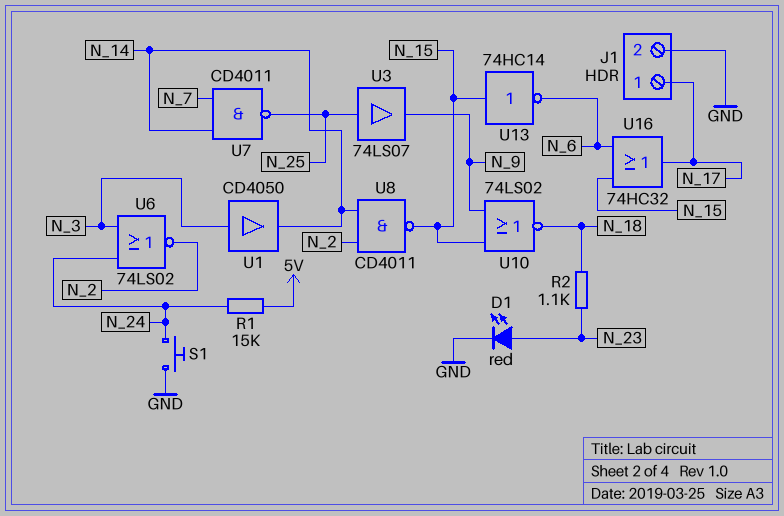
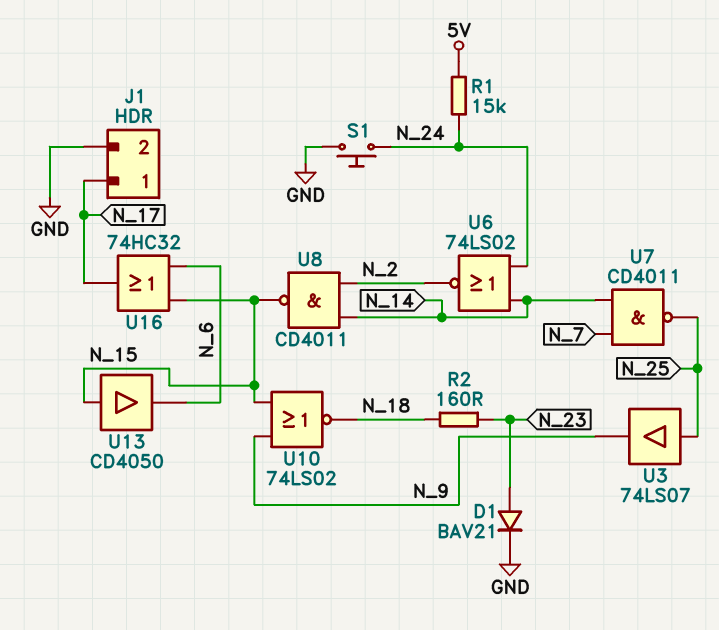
D1: LED red (A N_23, K GND) -> diode BAV21 (A N_23, K GND)
R2: 1.1k (N_18, N_23) -> 160 (N_18, N_23)
U1: buffer CD4050 (in N_3, out N_14) -> none
U6: NOR 74LS02 (in N_3, in N_24, out N_2) -> NOR 74LS02 (in N_14, in N_24, out N_2)
U13: NOT 74HC14 (in N_15, out N_6) -> buffer CD4050 (in N_15, out N_6)

